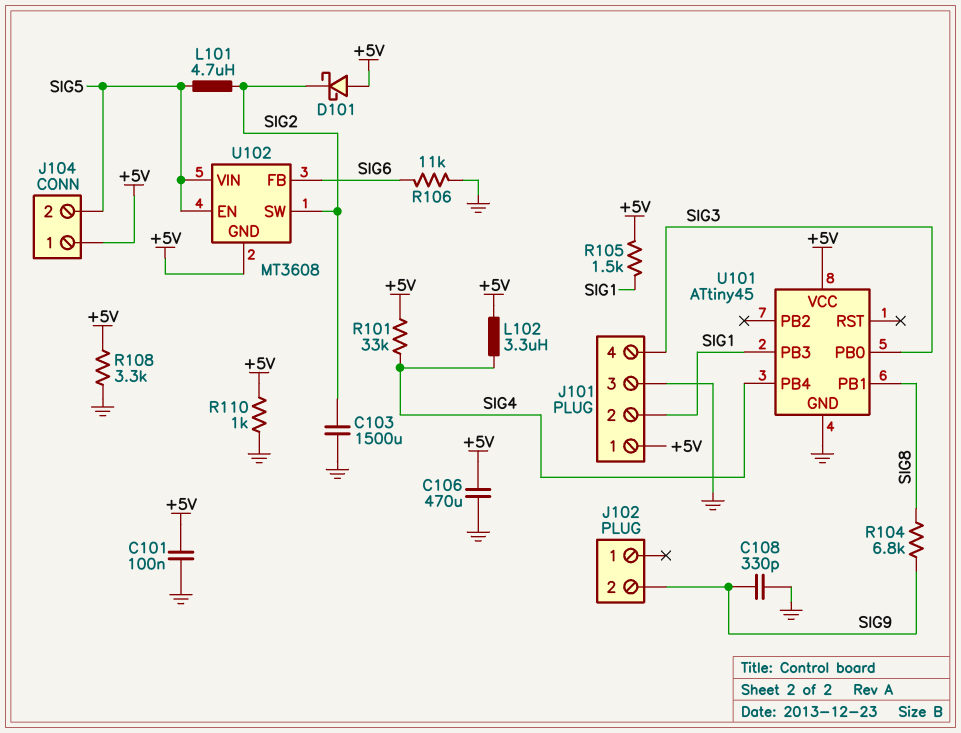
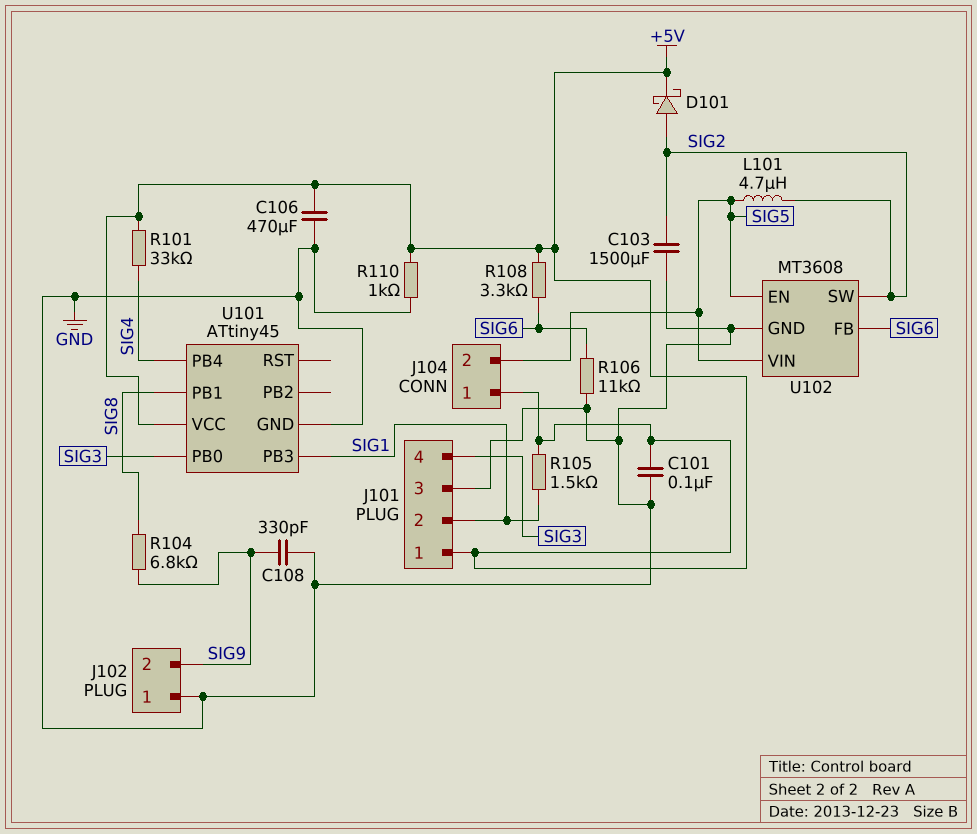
D101: schottky (A +5V, K SIG2) -> schottky (A SIG2, K +5V)
J102 pin 1: none -> GND
L102: 3.3uH (+5V, SIG4) -> none
R108: 3.3k (+5V, GND) -> 3.3k (+5V, SIG6)
U102 pin GND: +5V -> GND

